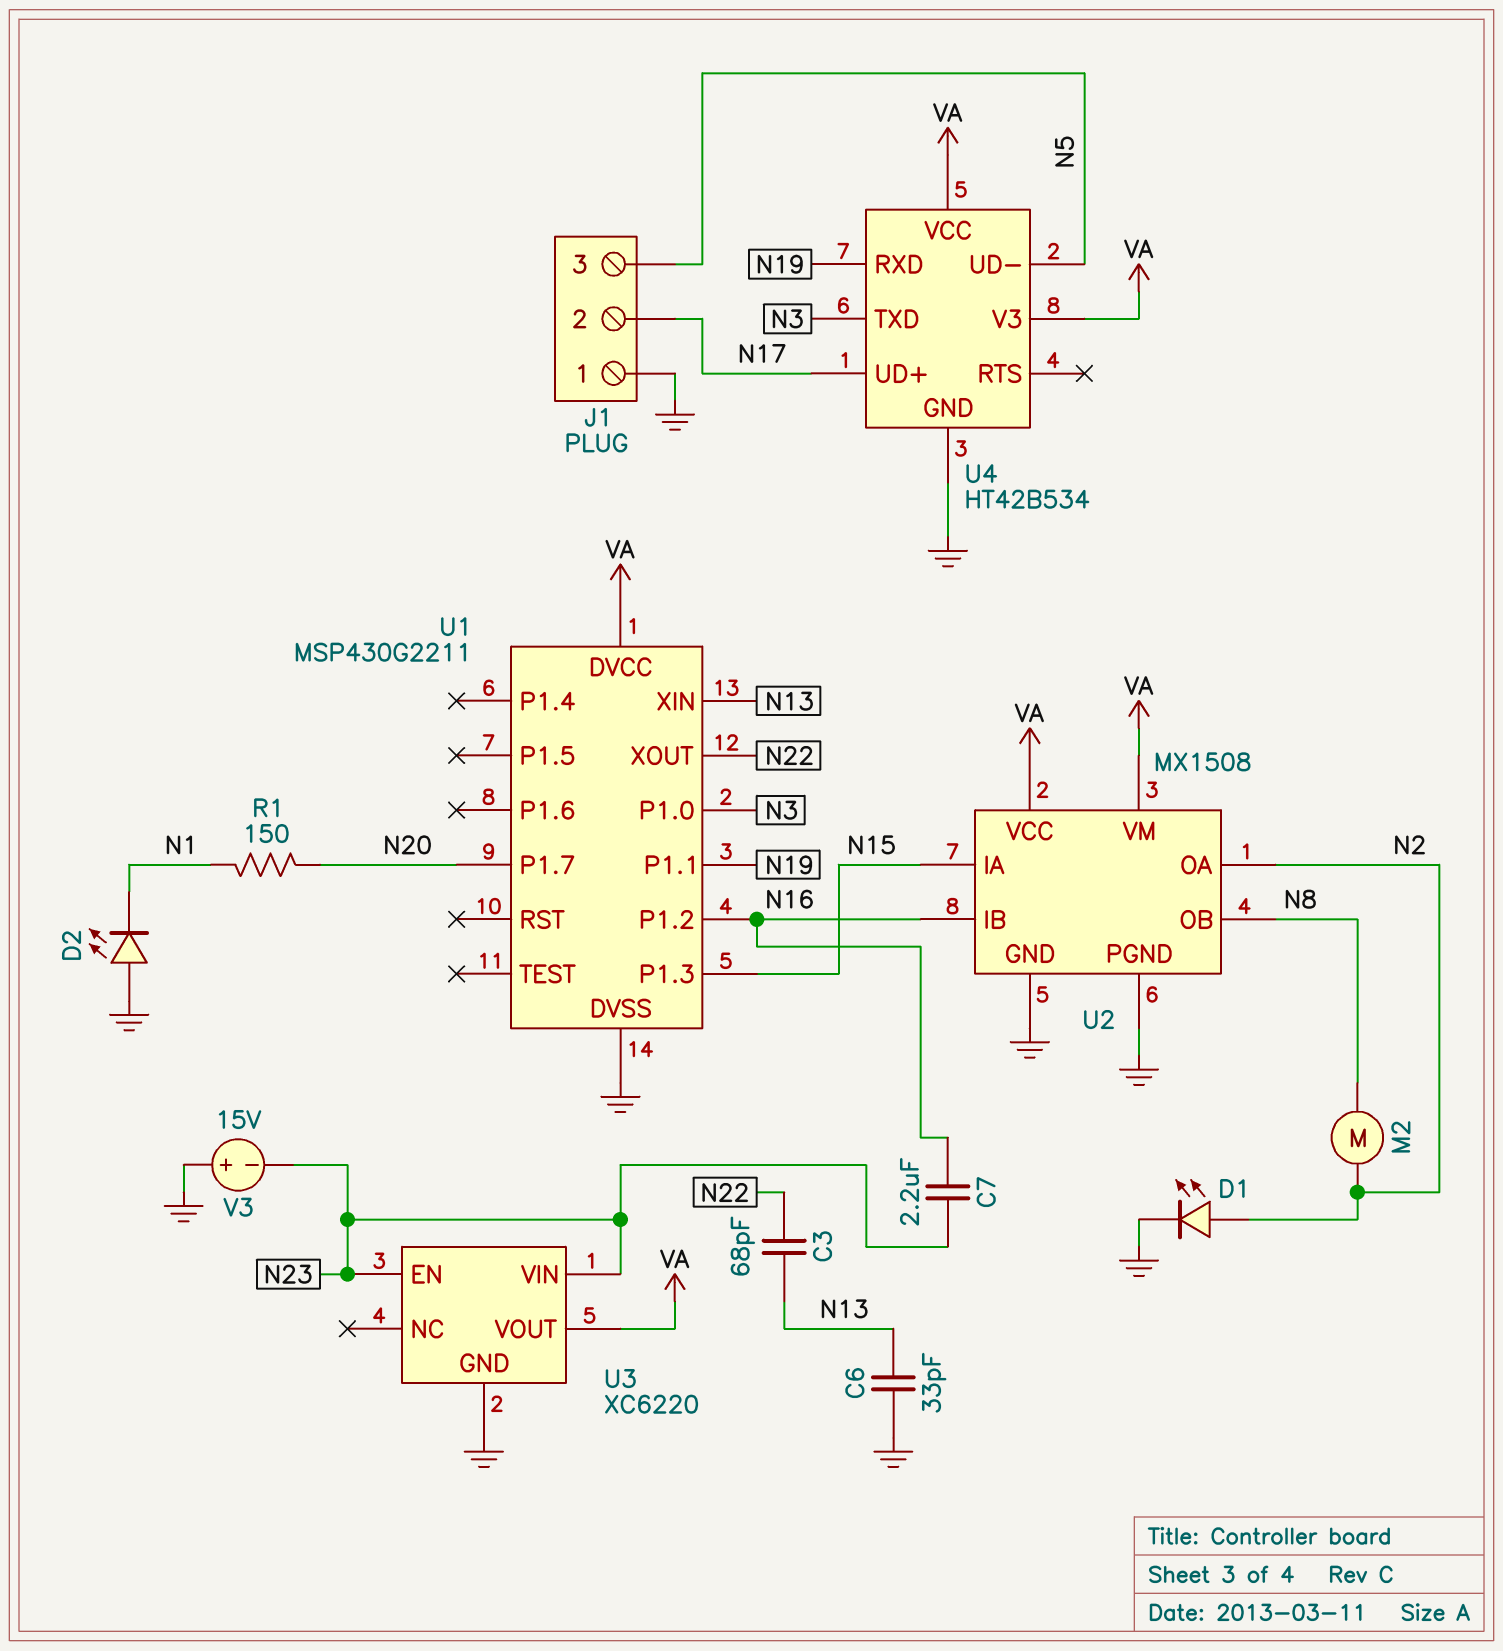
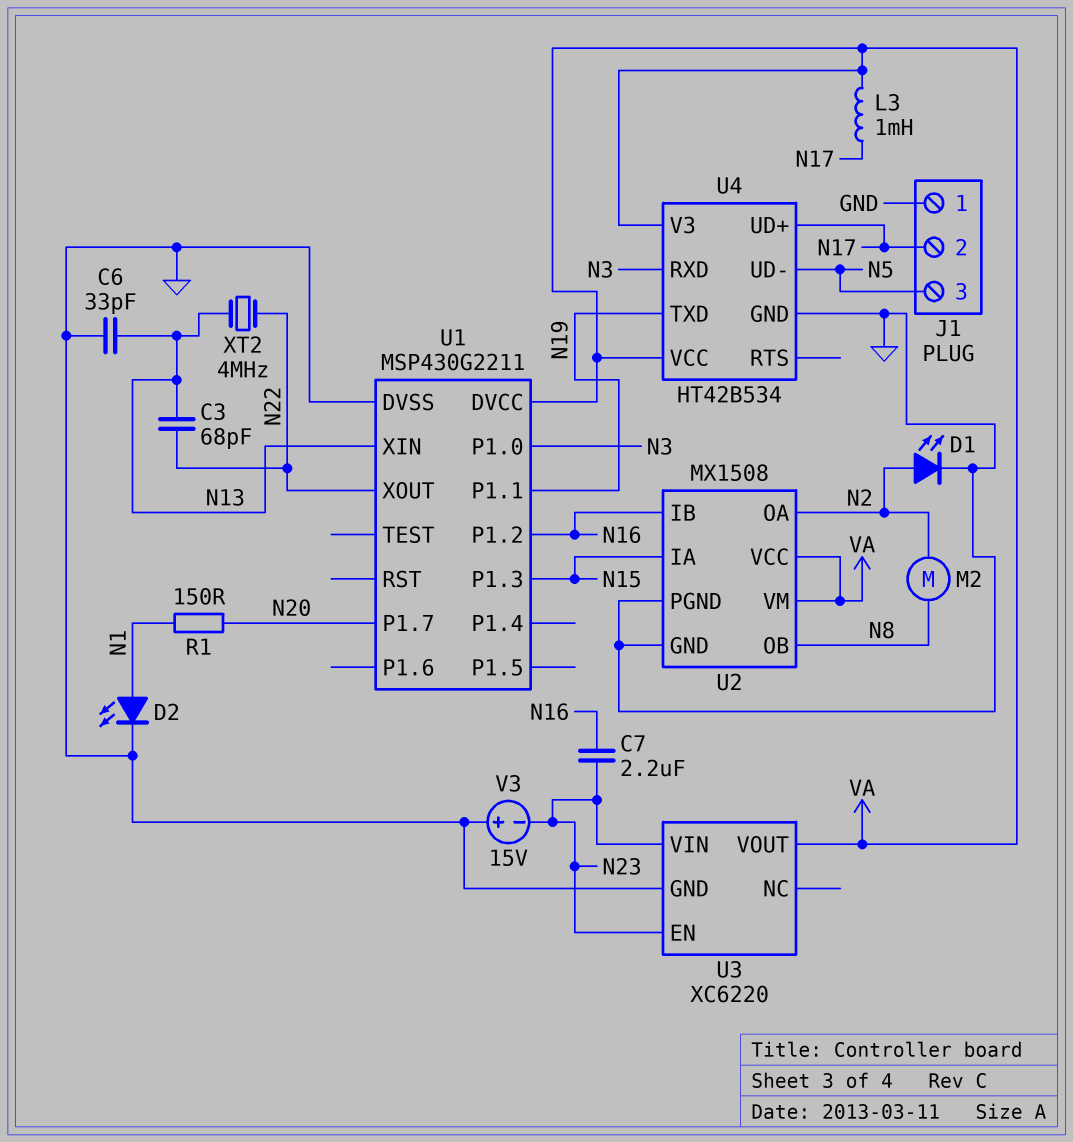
D2: LED (A GND, K N1) -> LED (A N1, K GND)
L3: none -> 1mH (N17, VA)
U4 pin RXD: N19 -> N3
U4 pin TXD: N3 -> N19
XT2: none -> 4MHz (N13, N22)

